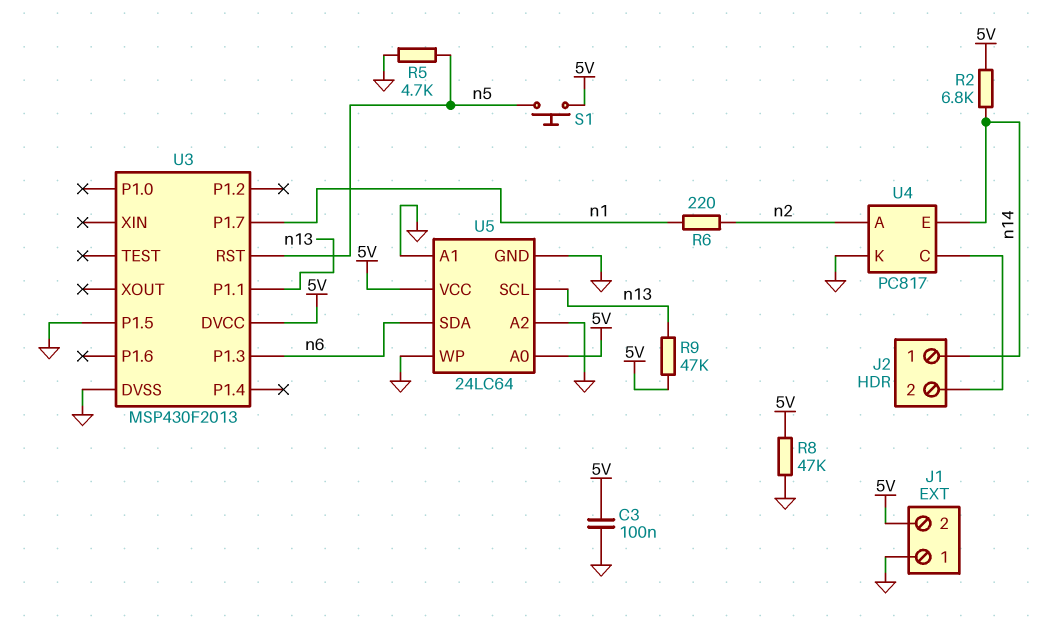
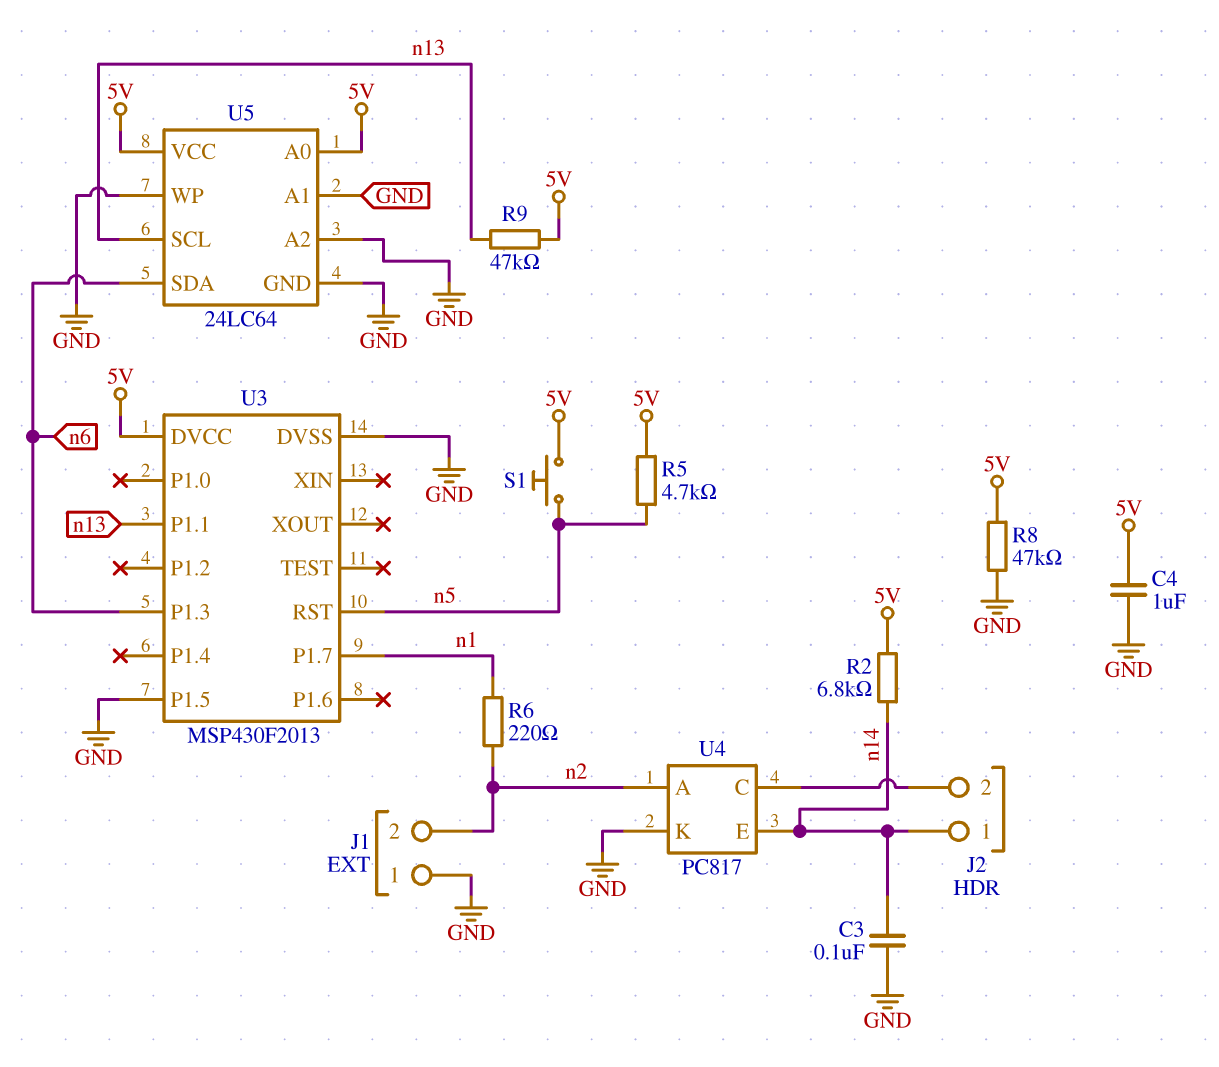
C3: 100nF (5V, GND) -> 100nF (GND, n14)
C4: none -> 1uF (5V, GND)
J1 pin 2: 5V -> n2
R5: 4.7k (GND, n5) -> 4.7k (5V, n5)

